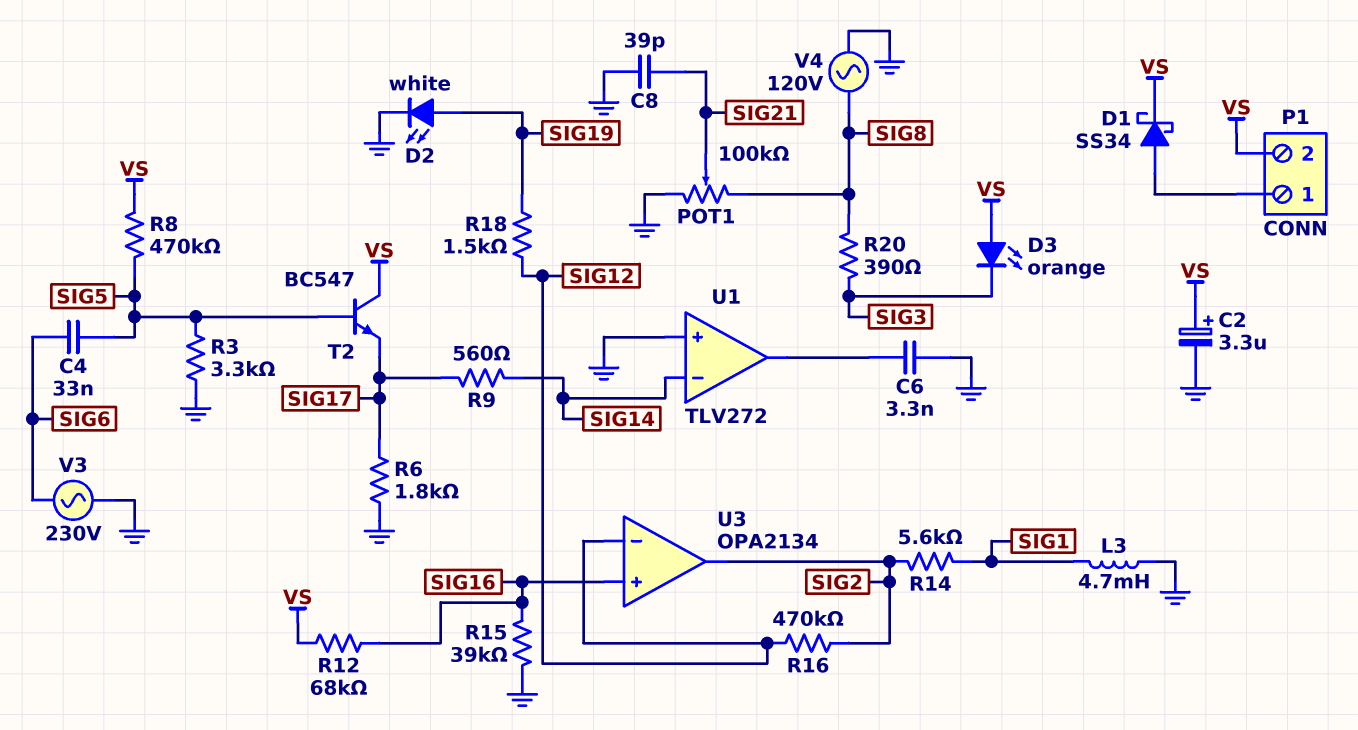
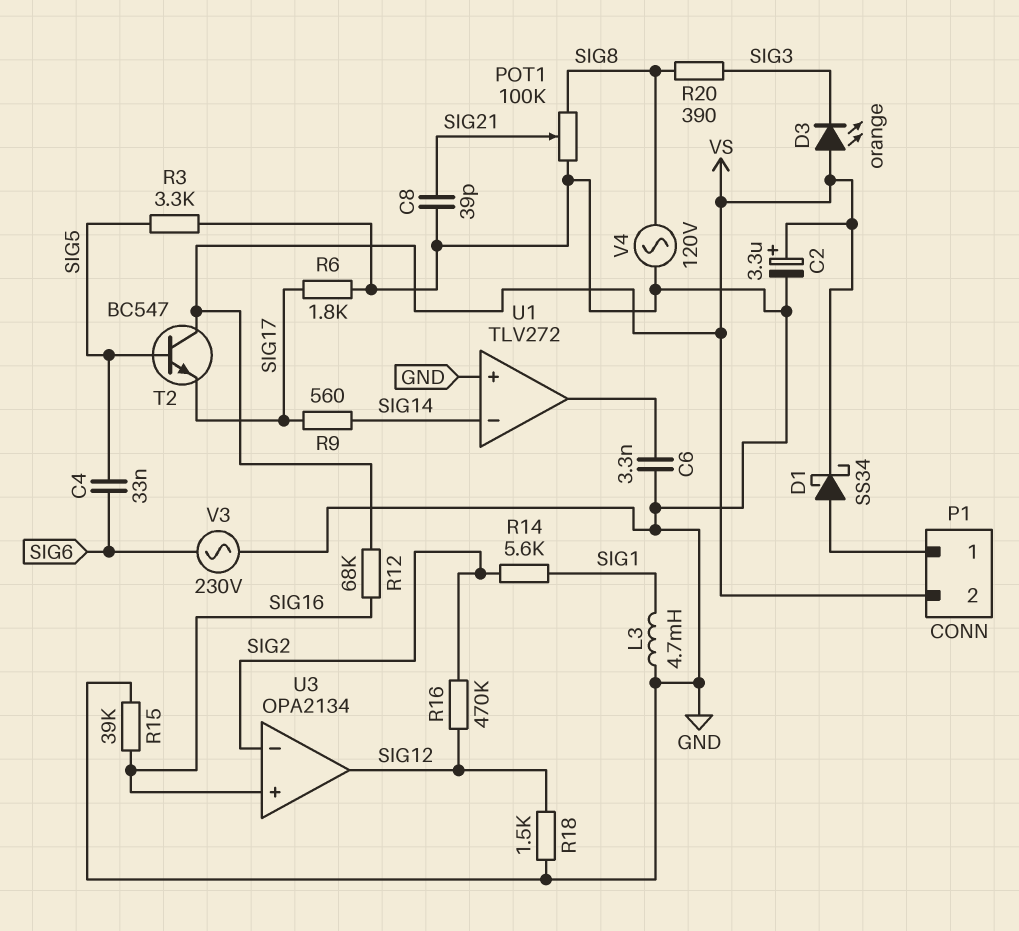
D2: LED white (A SIG19, K GND) -> none
R8: 470k (SIG5, VS) -> none
R18: 1.5k (SIG12, SIG19) -> 1.5k (GND, SIG12)
U3 pin in-: SIG12 -> SIG2
U3 pin out: SIG2 -> SIG12

